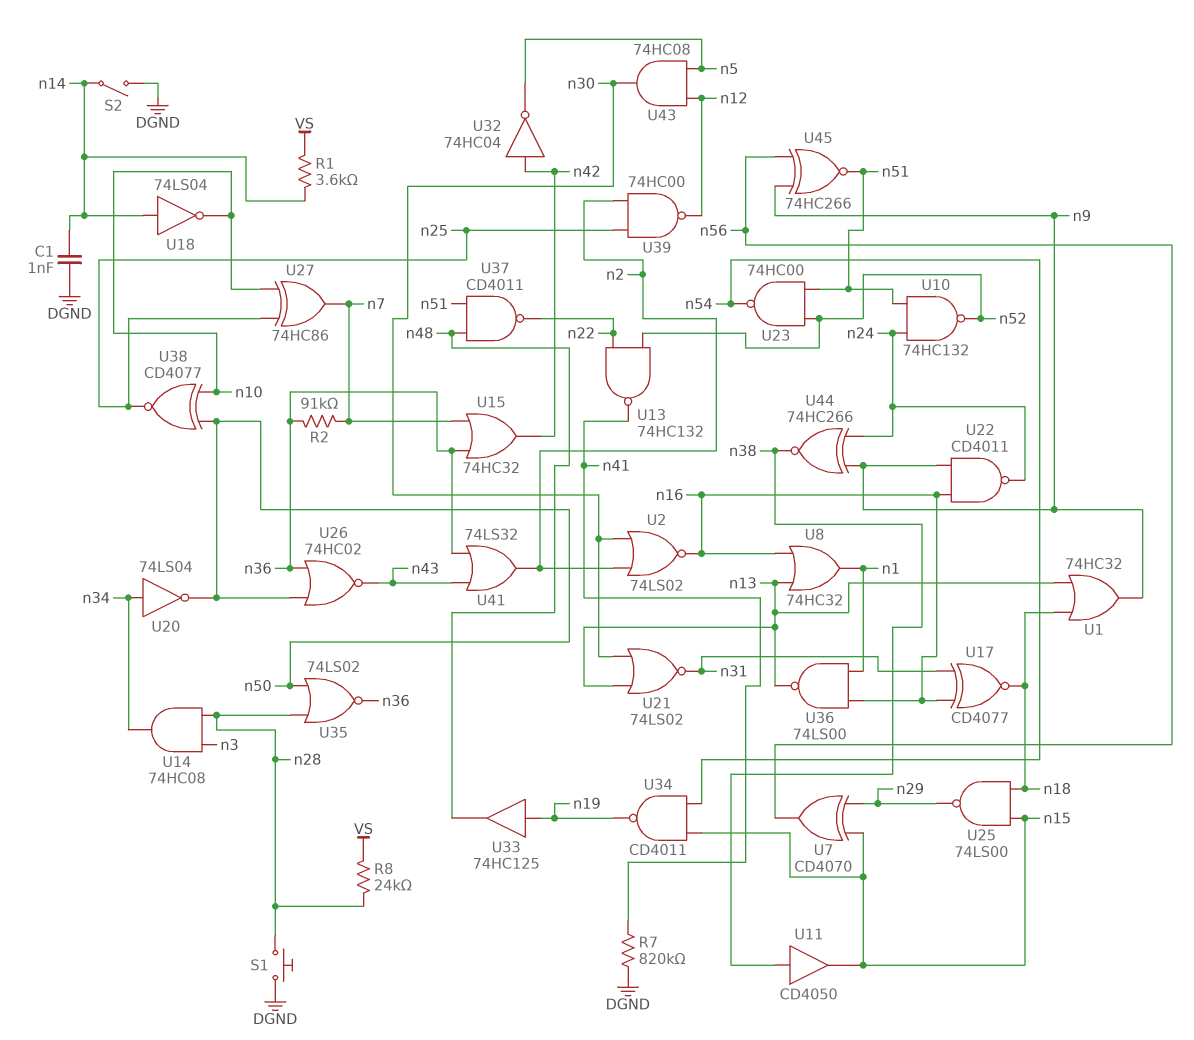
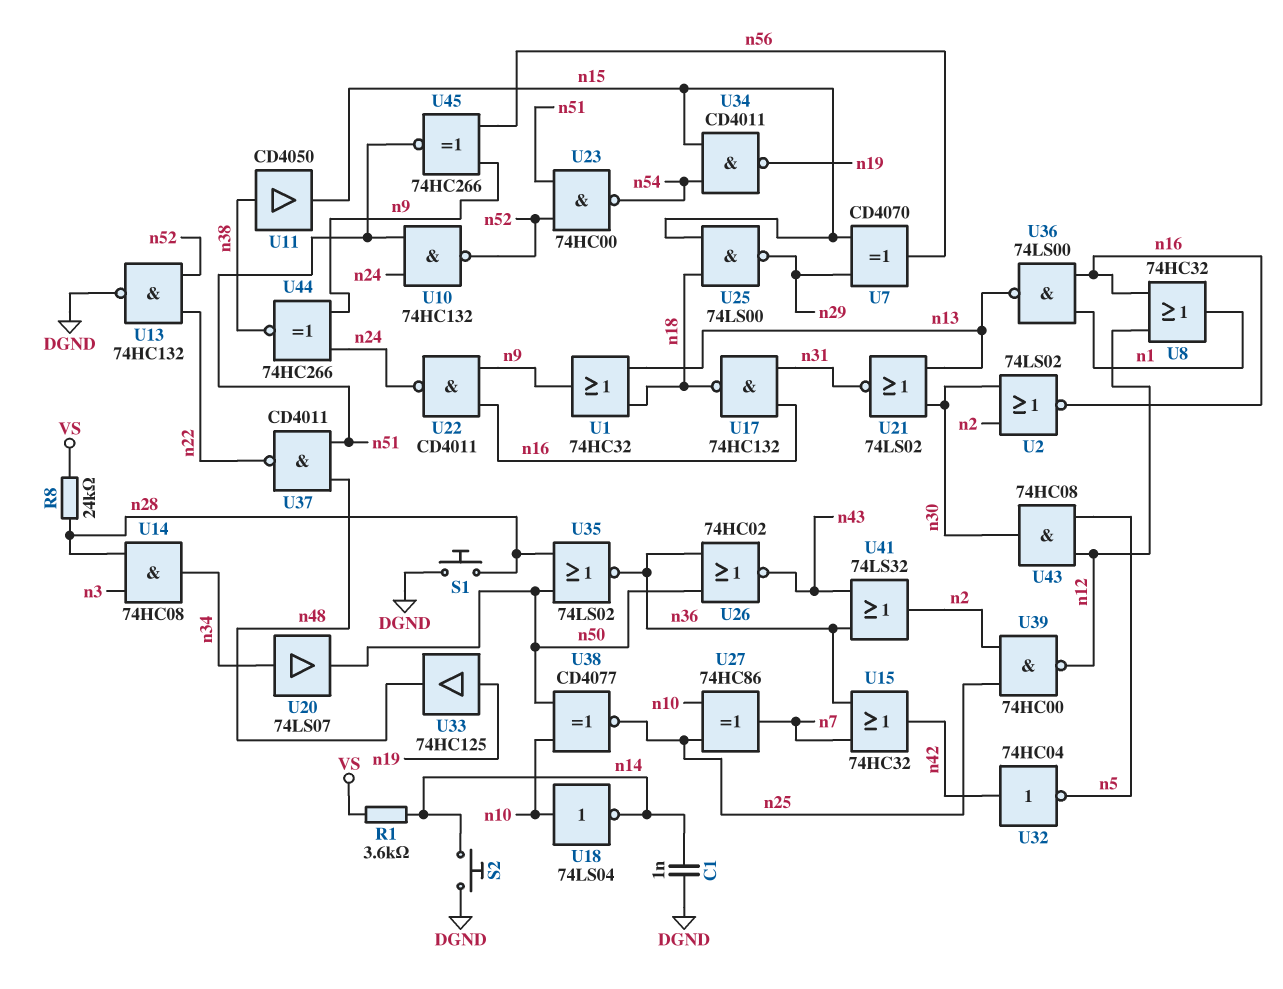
R2: 91k (n7, n36) -> none
R7: 820k (DGND, n41) -> none
S2: switch (DGND, n14) -> button (DGND, n14)
U8: OR 74HC32 (in n13, in n16, out n1) -> OR 74HC32 (in n12, in n16, out n1)
U13: NAND 74HC132 (in n22, in n52, out n41) -> NAND 74HC132 (in n22, in n52, out DGND)
U17: XNOR CD4077 (in n16, in n31, out n18) -> NAND 74HC132 (in n16, in n31, out n18)
U18: NOT 74LS04 (in n14, out n10) -> NOT 74LS04 (in n10, out n14)
U20: NOT 74LS04 (in n34, out n50) -> buffer 74LS07 (in n34, out n50)

